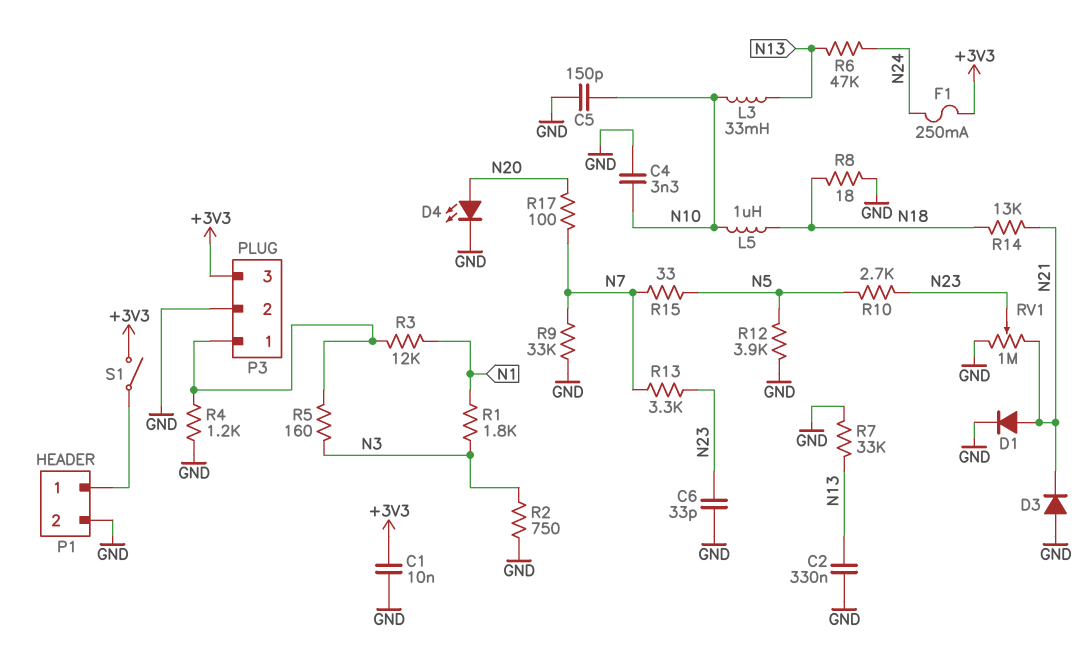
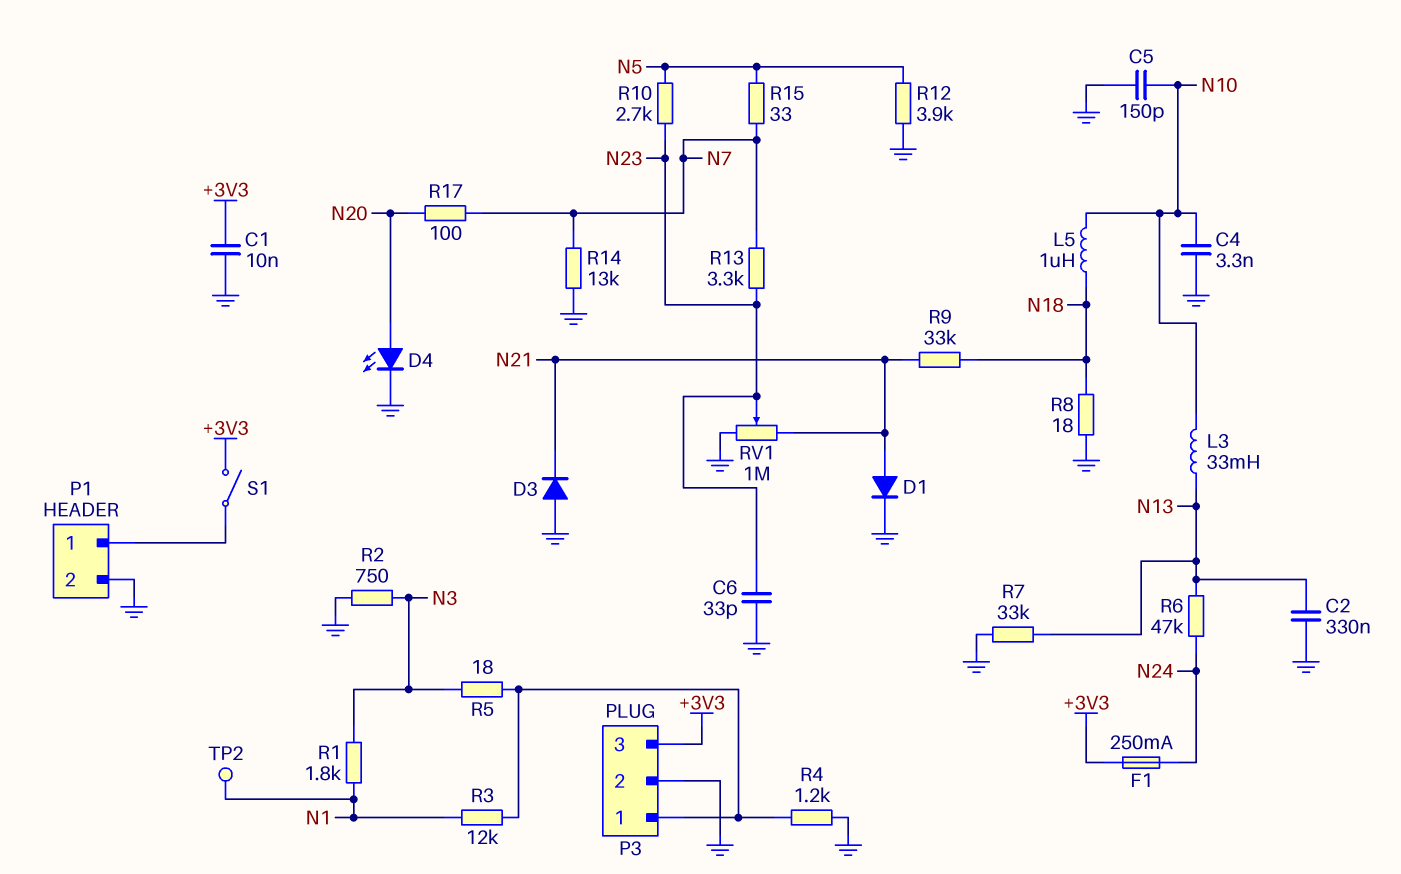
R5: 160 (N3, P3/1) -> 18 (N3, P3/1)
R9: 33k (GND, N7) -> 33k (N18, N21)
R14: 13k (N18, N21) -> 13k (GND, N7)
TP2: none -> test point (N1)

